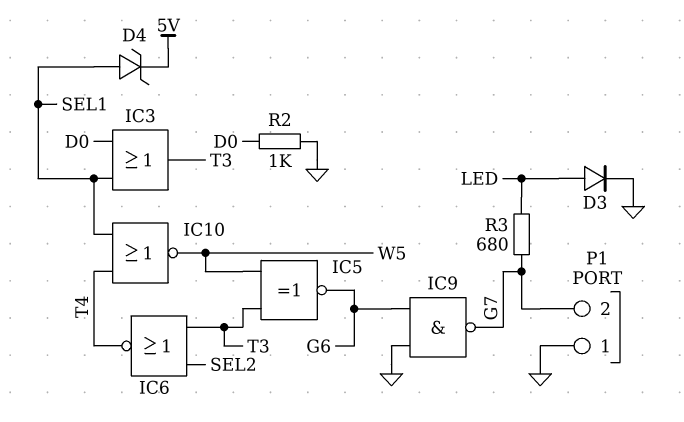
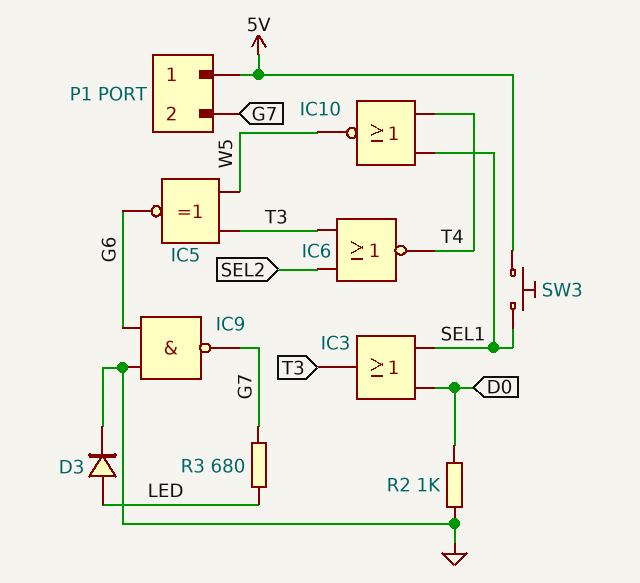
D4: zener (A SEL1, K 5V) -> none
P1 pin 1: GND -> 5V
SW3: none -> button (5V, SEL1)

